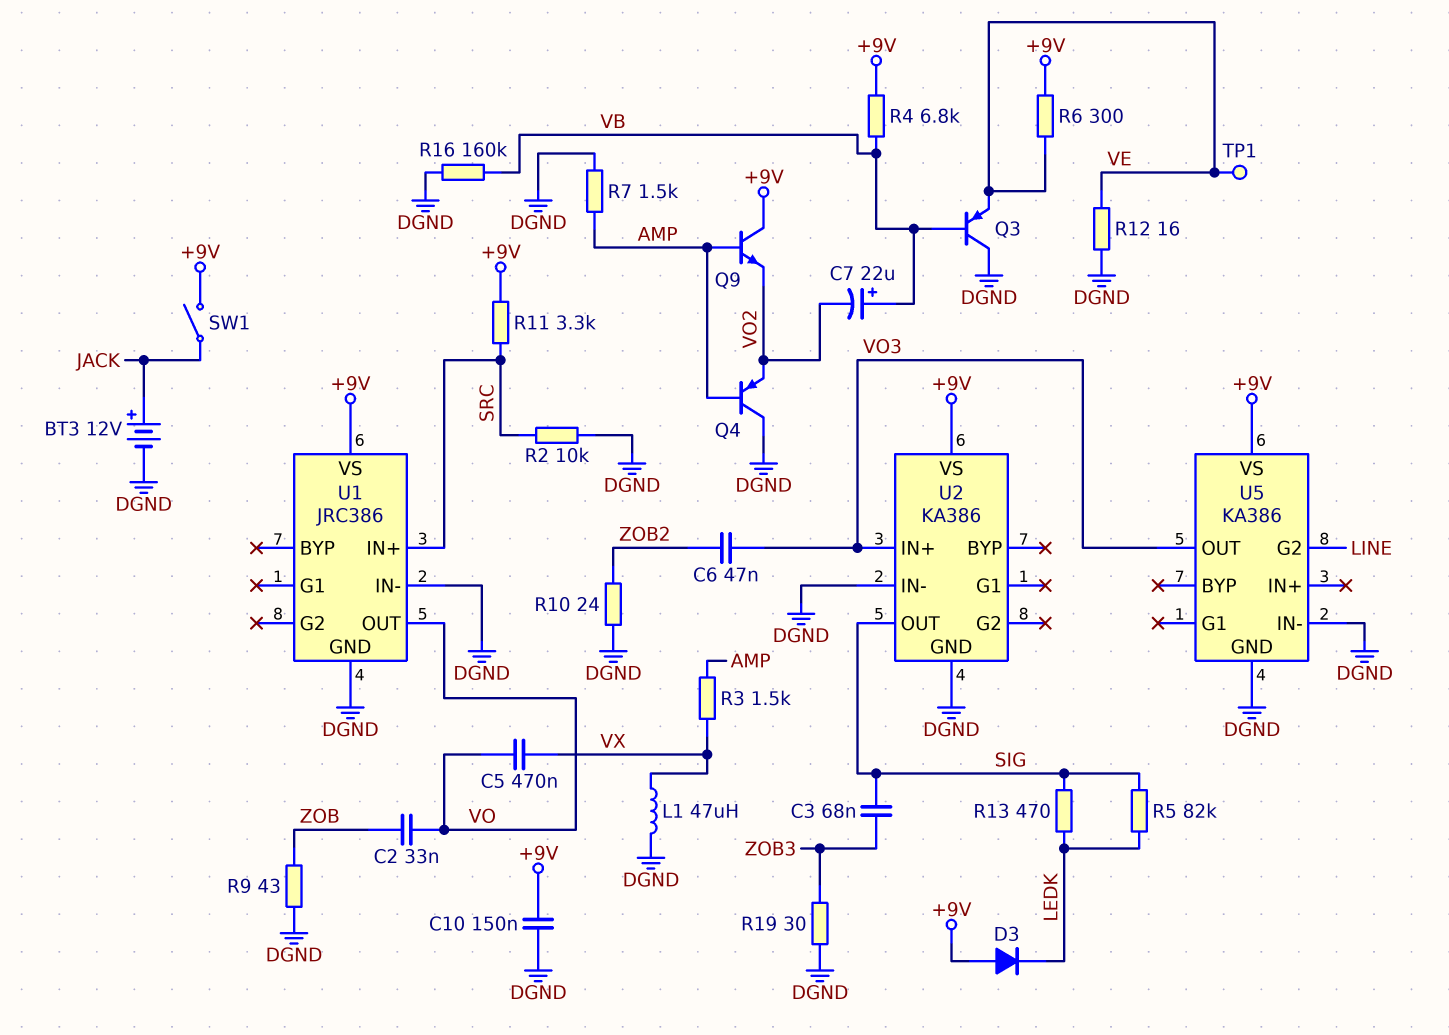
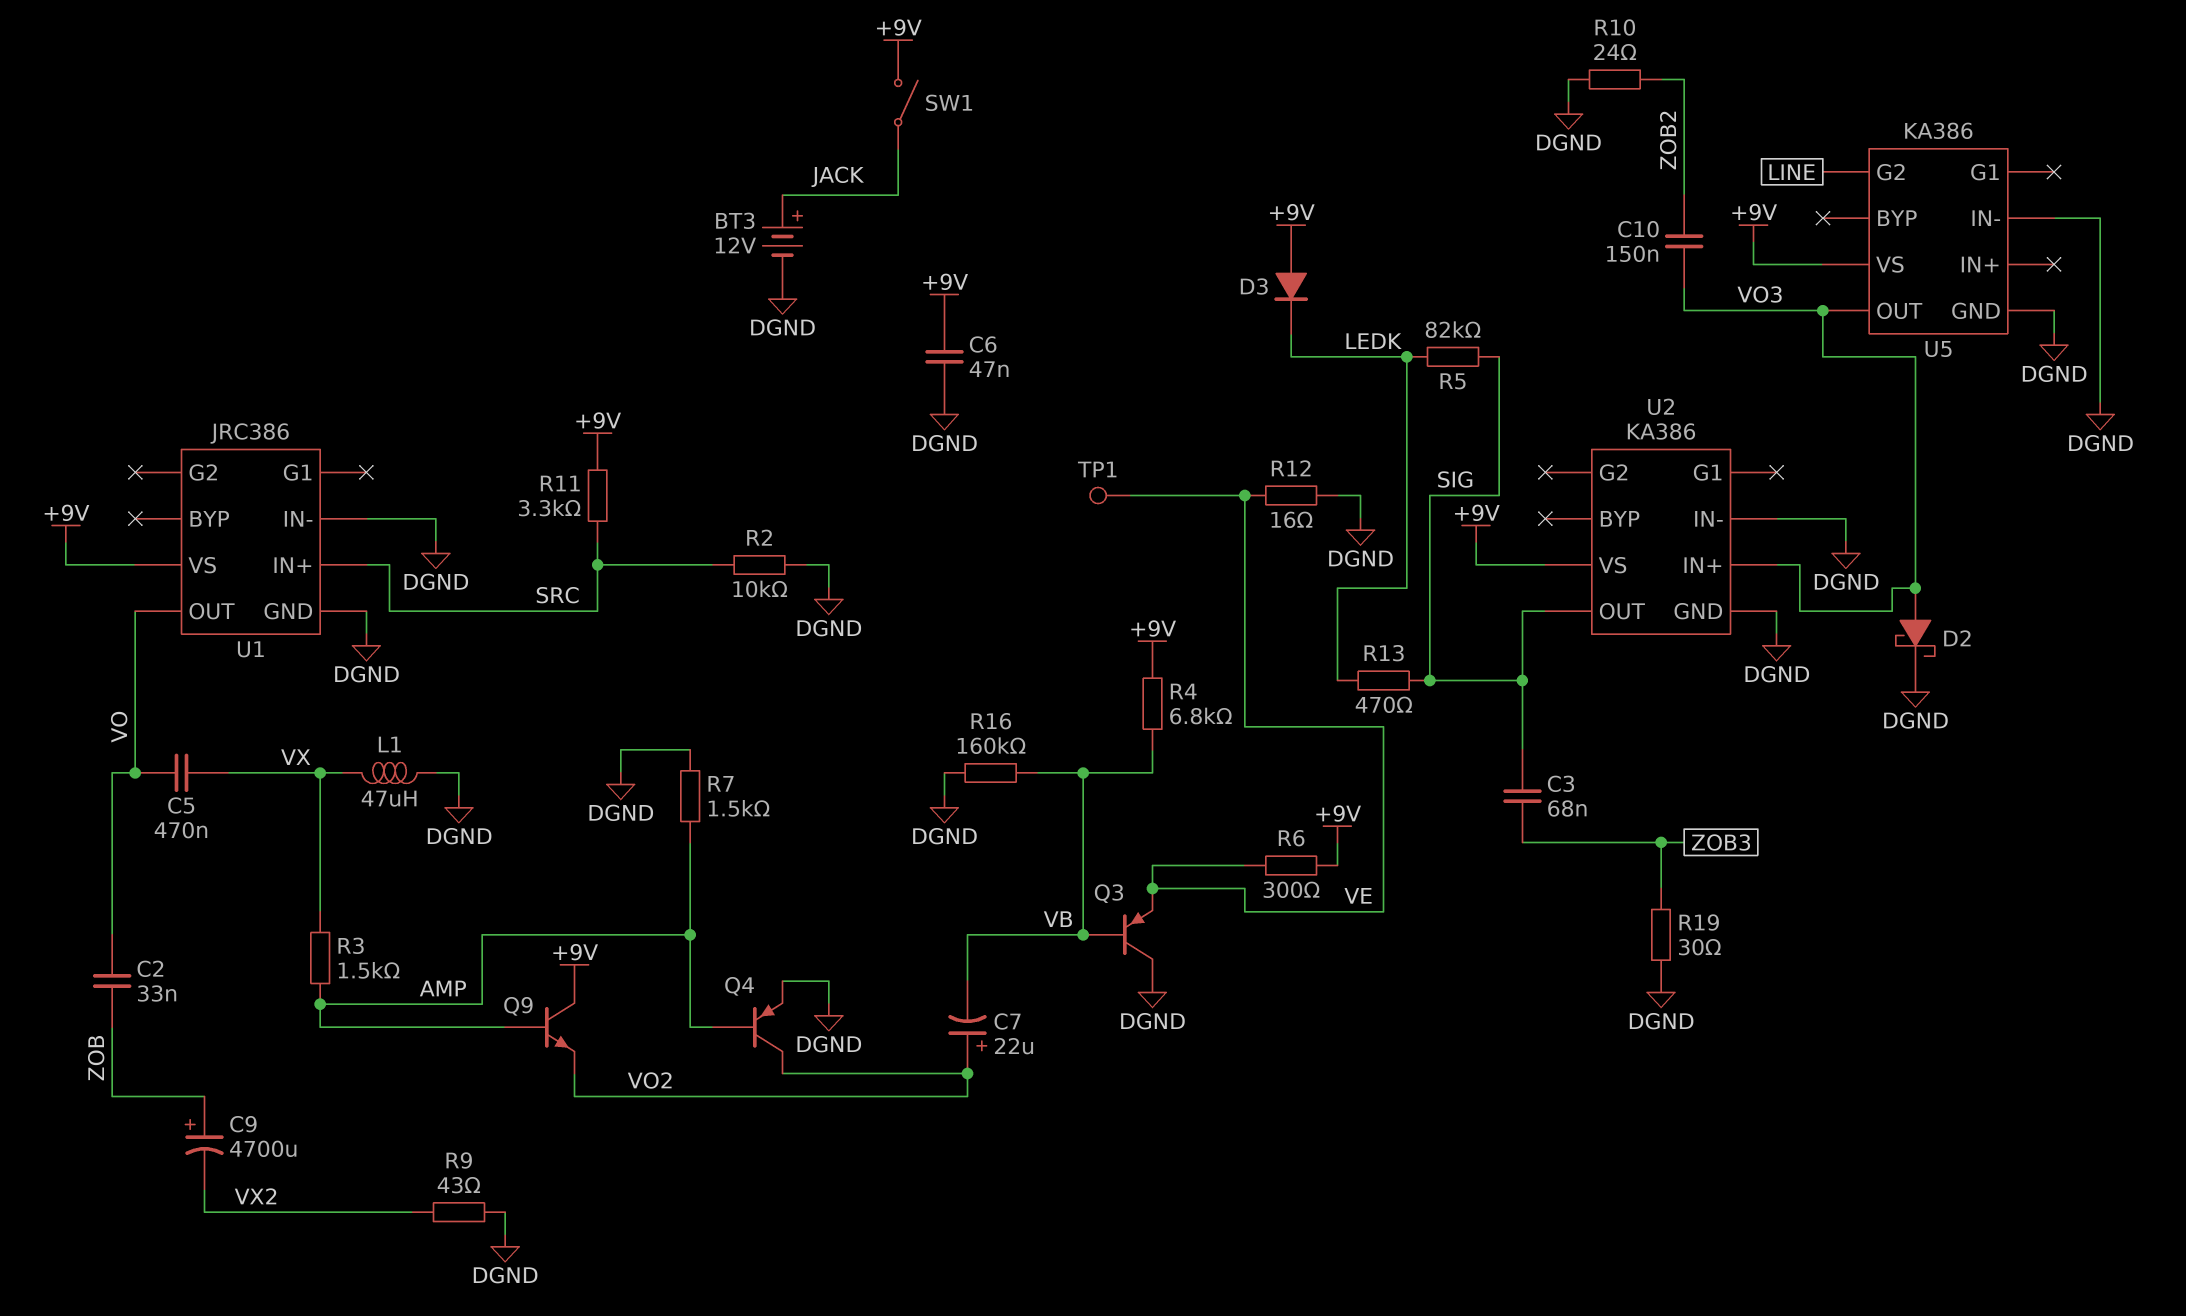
C6: 47nF (VO3, ZOB2) -> 47nF (+9V, DGND)
C7: 22uF (plus VB, minus VO2) -> 22uF (plus VO2, minus VB)
C9: none -> 4700uF (plus ZOB, minus VX2)
C10: 150nF (+9V, DGND) -> 150nF (VO3, ZOB2)
D2: none -> schottky (A VO3, K DGND)
Q4: PNP (B AMP, C DGND, E VO2) -> PNP (B AMP, C VO2, E DGND)
R9: 43 (DGND, ZOB) -> 43 (DGND, VX2)

